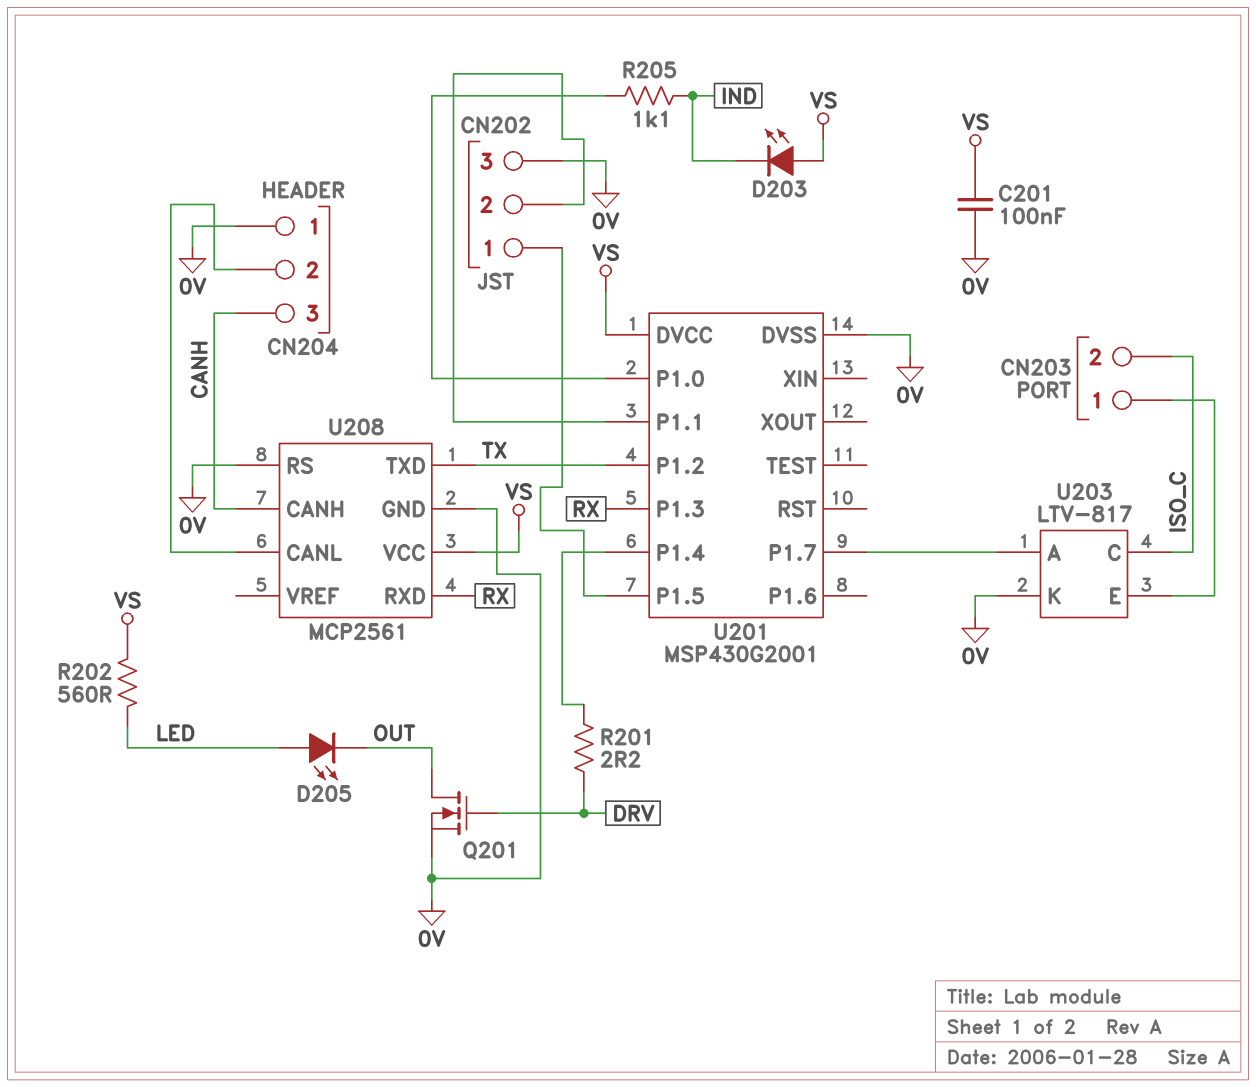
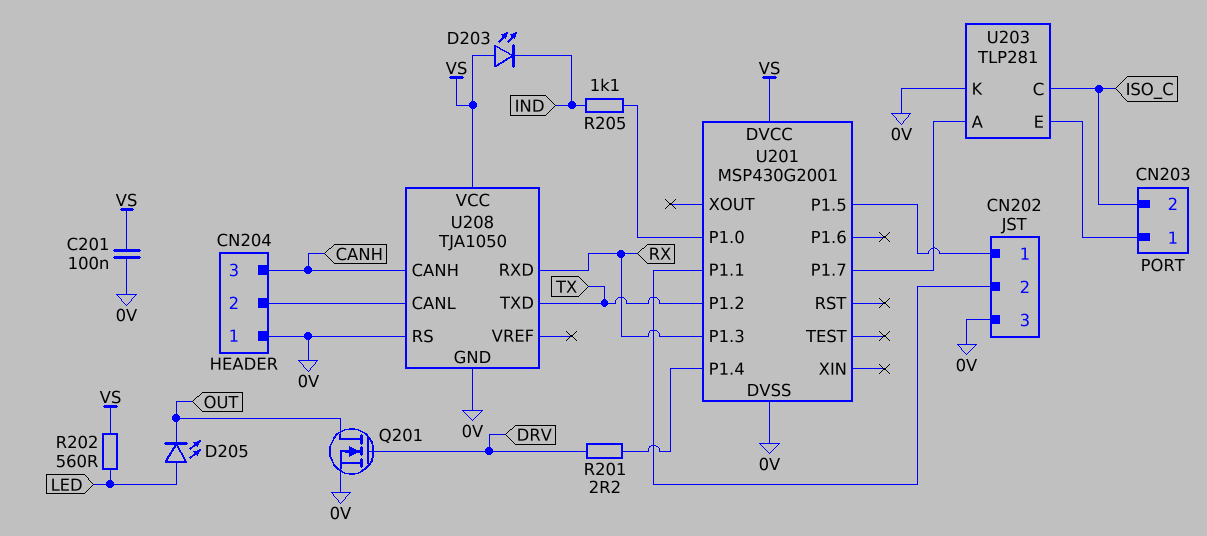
U203: LTV-817 -> TLP281
U208: MCP2561 -> TJA1050

